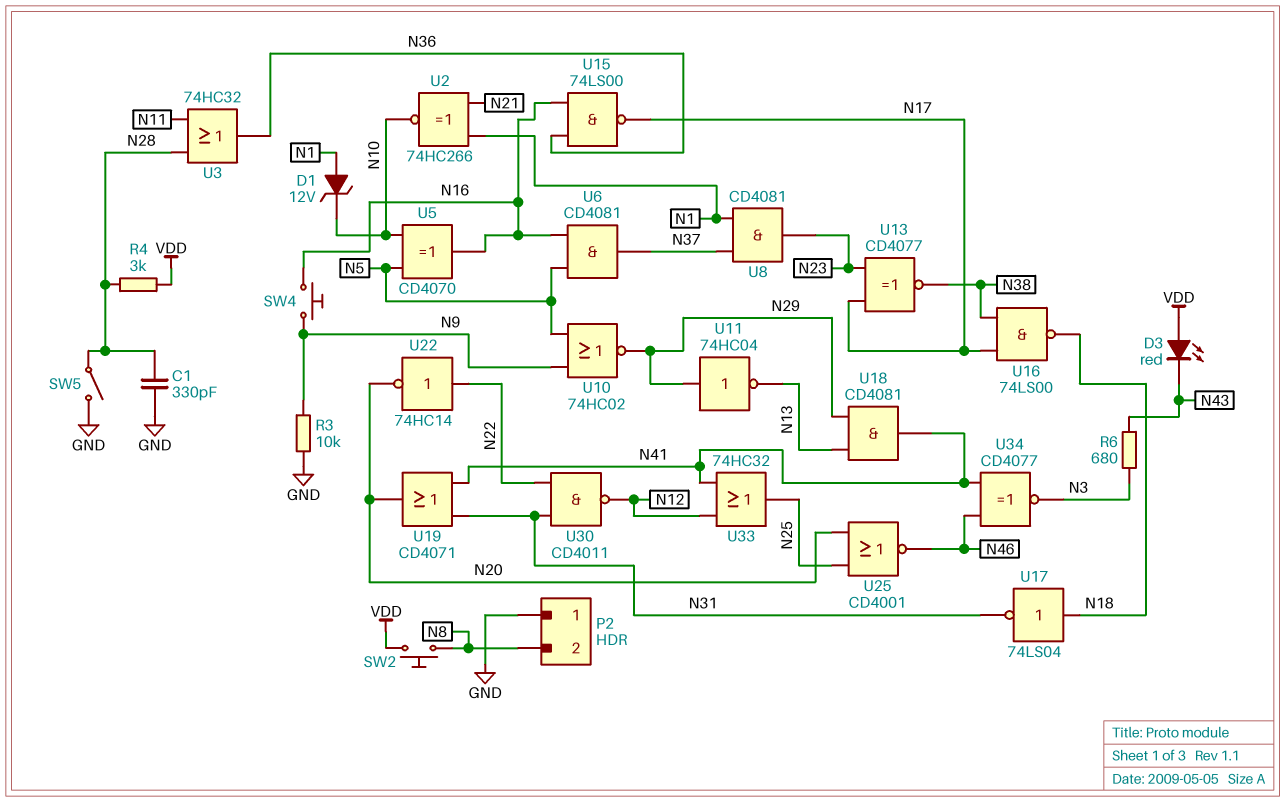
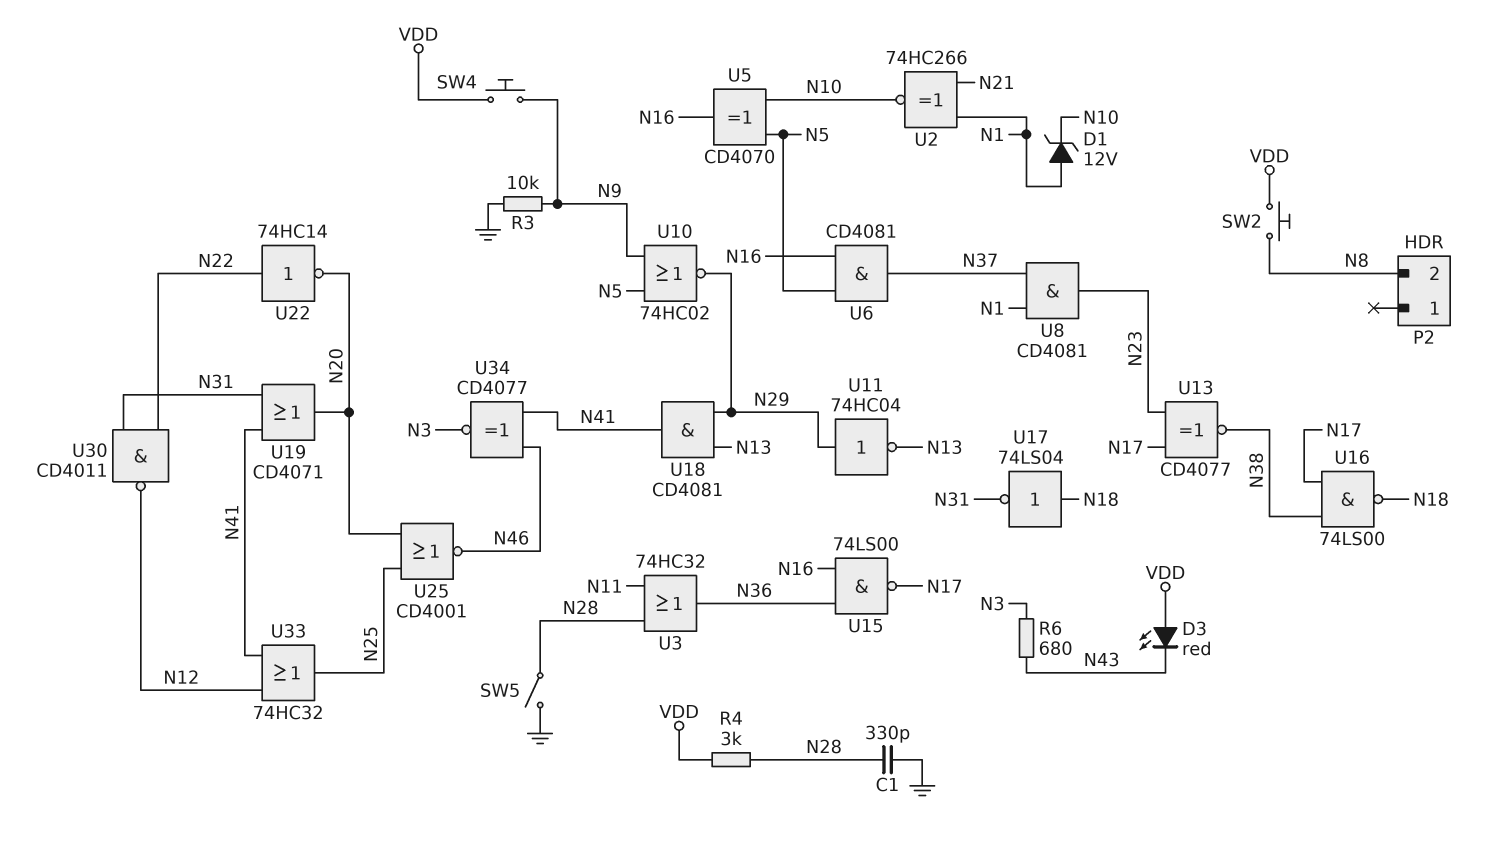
P2 pin 1: GND -> none
SW4: button (N9, N16) -> button (N9, VDD)

